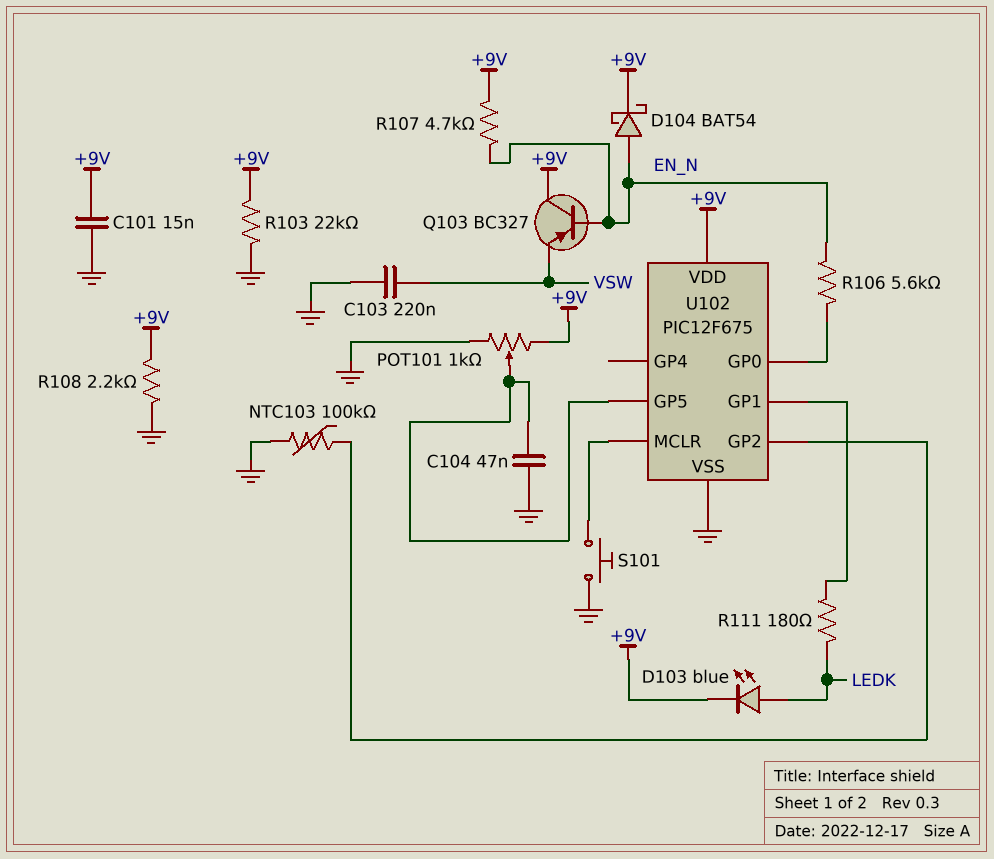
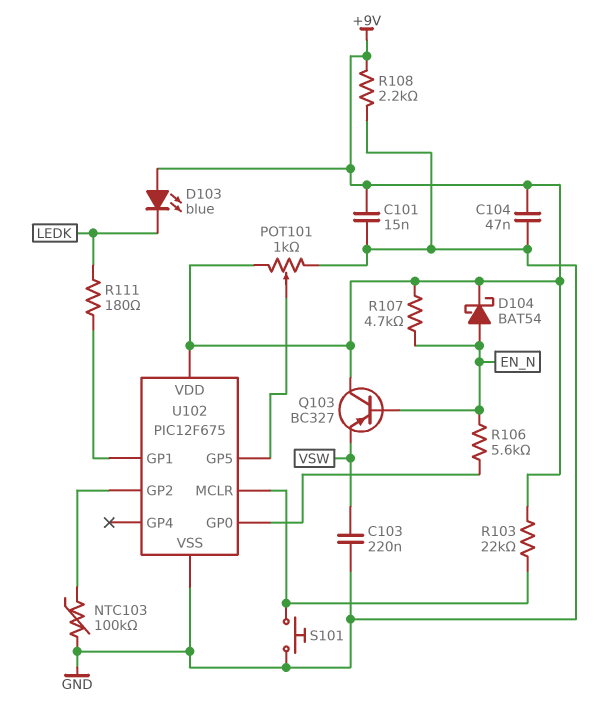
C104: 47nF (GND, U102/GP5) -> 47nF (+9V, GND)
D103: LED blue (A LEDK, K +9V) -> LED blue (A +9V, K LEDK)
R103: 22k (+9V, GND) -> 22k (+9V, U102/MCLR)

